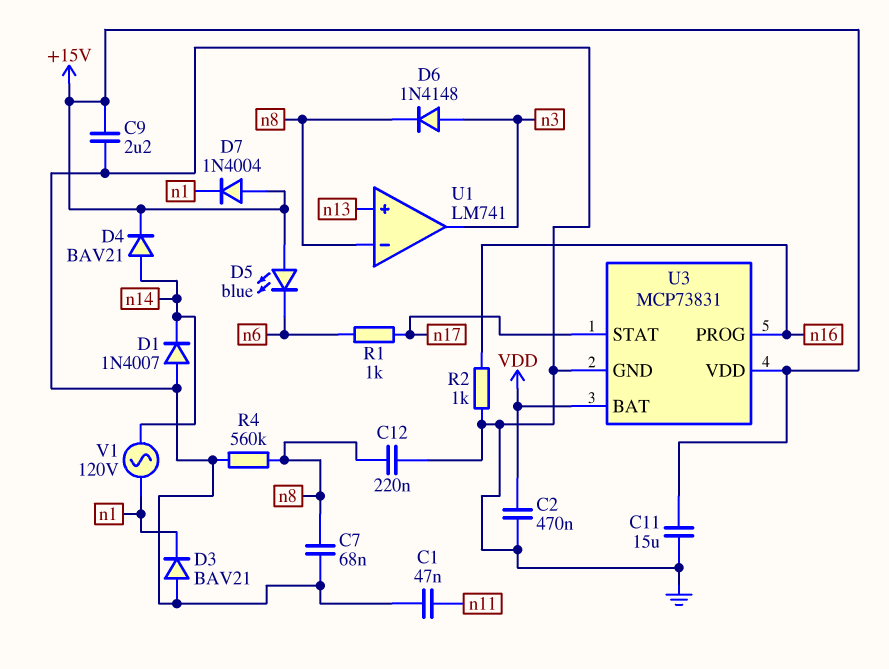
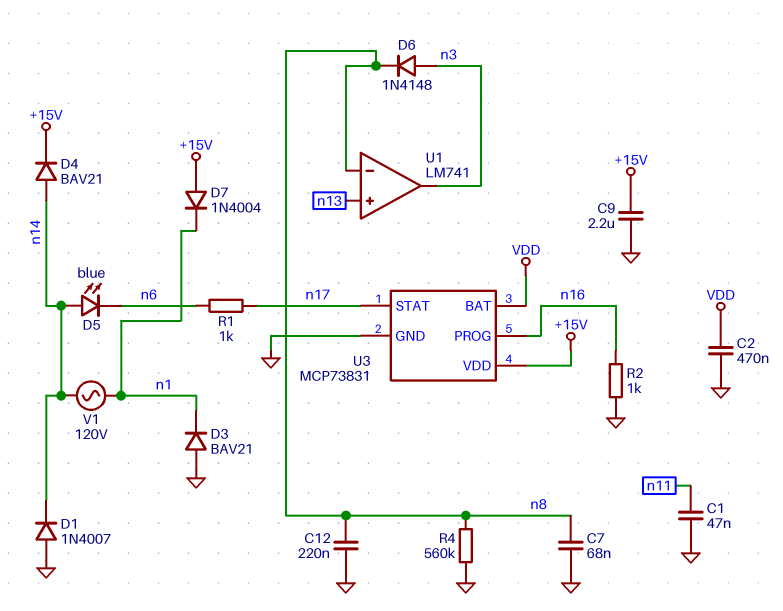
C11: 15uF (+15V, GND) -> none
D5: LED blue (A +15V, K n6) -> LED blue (A n14, K n6)

